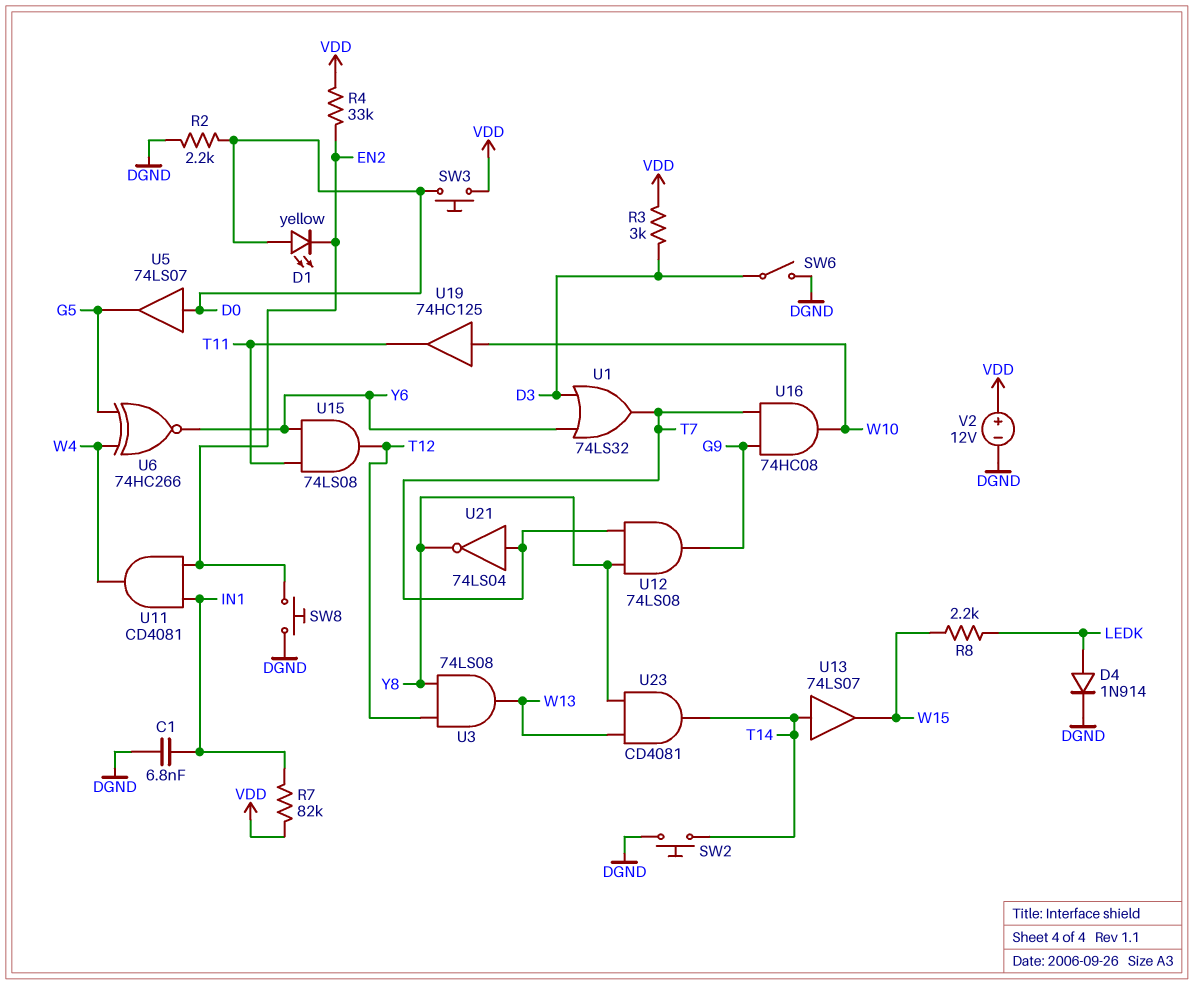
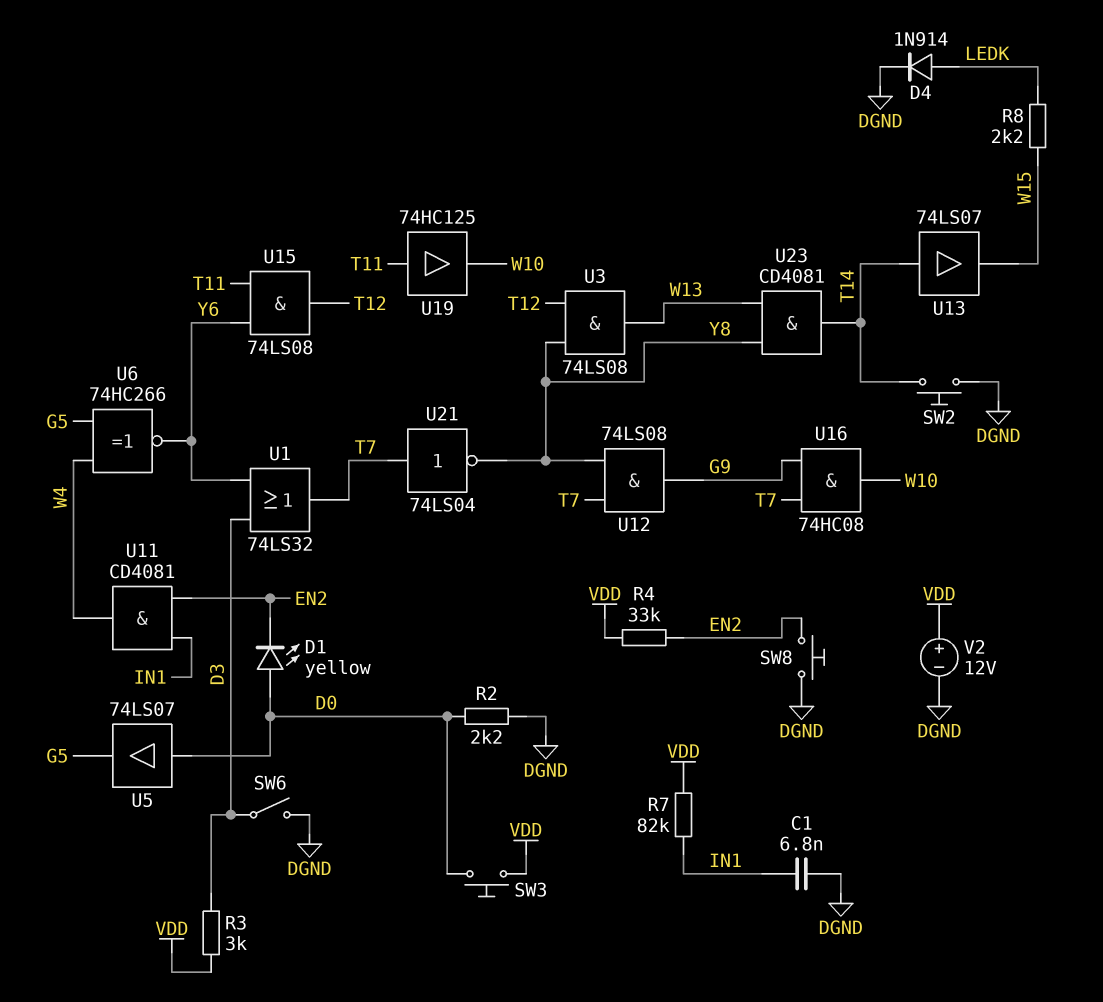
U19: buffer 74HC125 (in W10, out T11) -> buffer 74HC125 (in T11, out W10)

